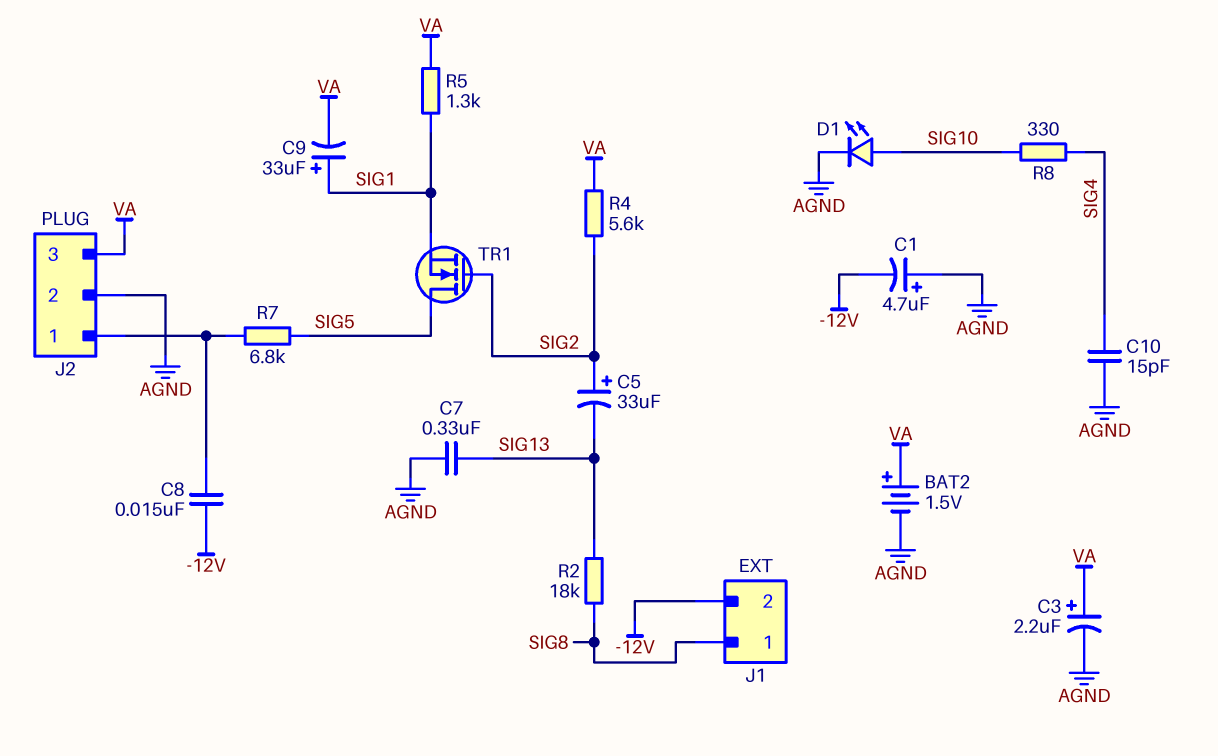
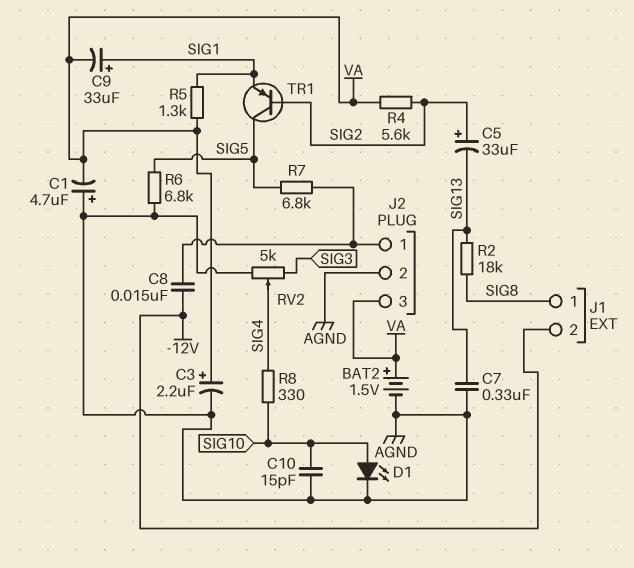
C1: 4.7uF (plus AGND, minus -12V) -> 4.7uF (plus AGND, minus VA)
C10: 15pF (AGND, SIG4) -> 15pF (AGND, SIG10)
R6: none -> 6.8k (AGND, SIG5)
RV2: none -> 5k (AGND, SIG3, wiper SIG4)
TR1: NMOS (G SIG2, D SIG5, S SIG1) -> PNP (B SIG2, C SIG5, E SIG1)

